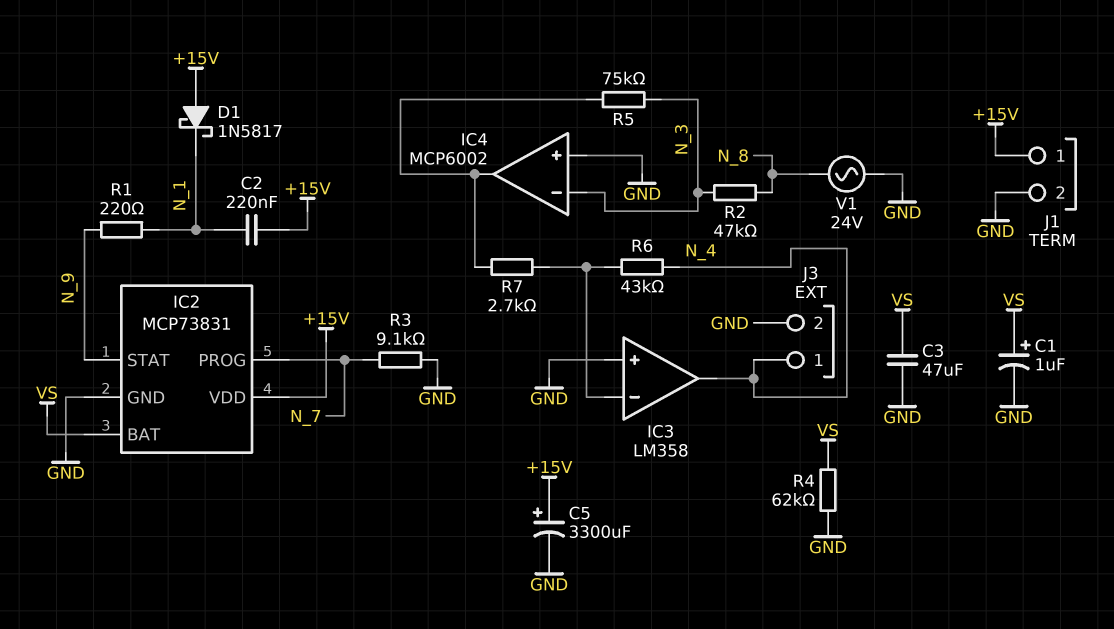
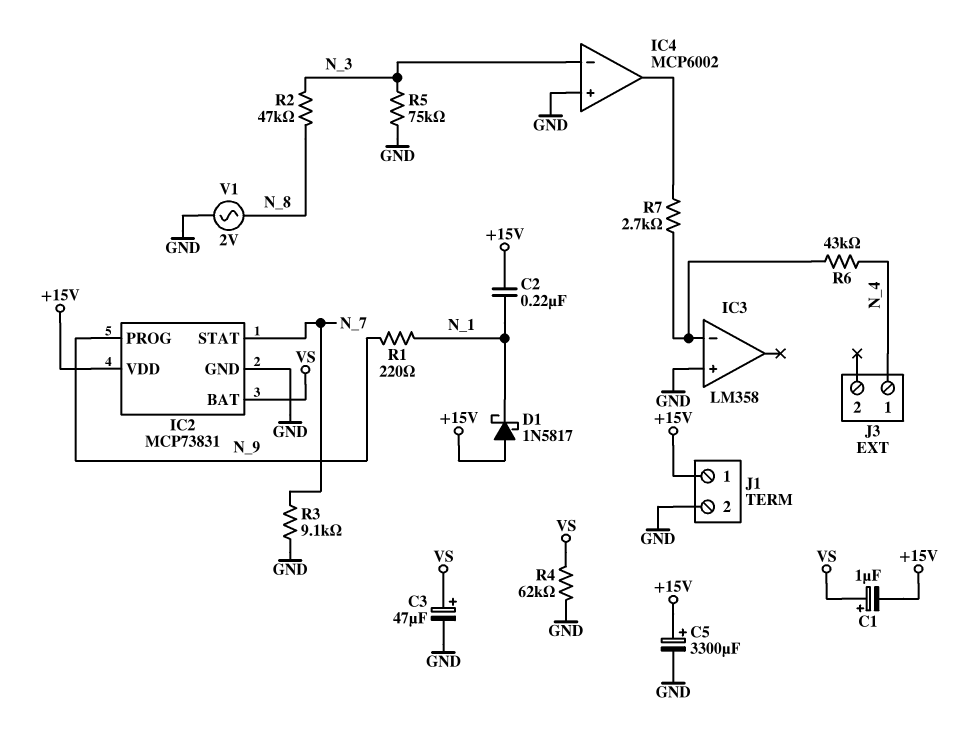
C1: 1uF (plus VS, minus GND) -> 1uF (plus VS, minus +15V)
C3: 47uF (GND, VS) -> 47uF (plus VS, minus GND)
IC2 pin PROG: N_7 -> N_9
IC2 pin STAT: N_9 -> N_7
IC3 pin out: N_4 -> none
J3 pin 2: GND -> none
R5: 75k (IC4/out, N_3) -> 75k (GND, N_3)
V1: AC 24V (GND, N_8) -> AC 2V (GND, N_8)

